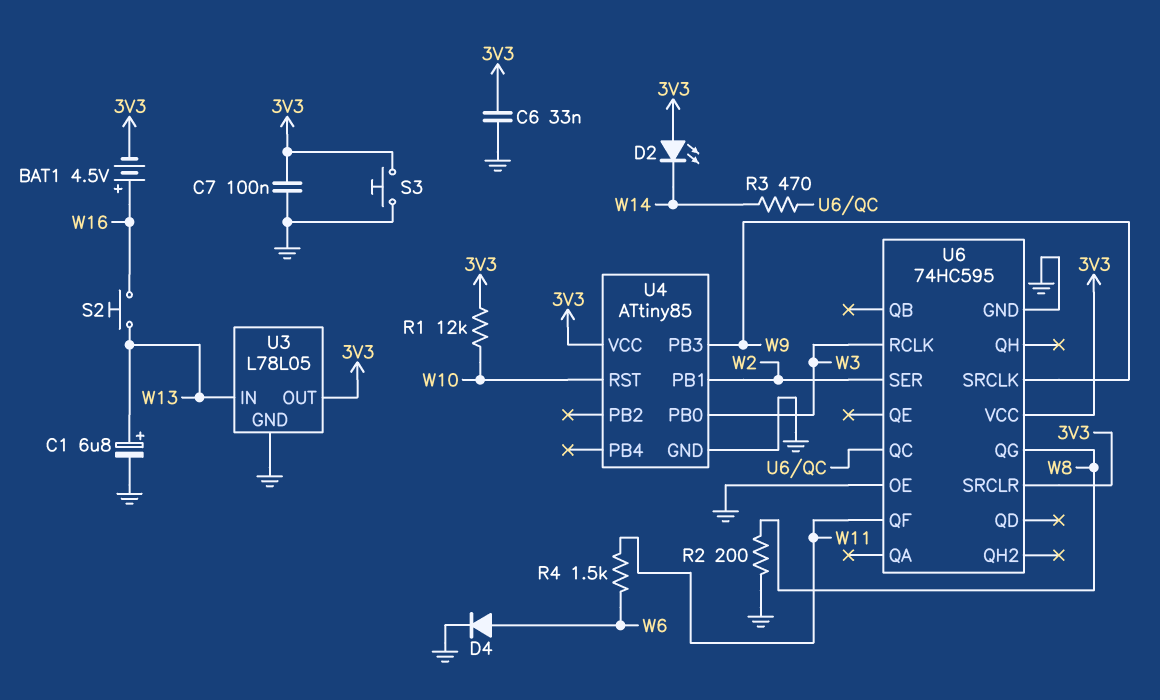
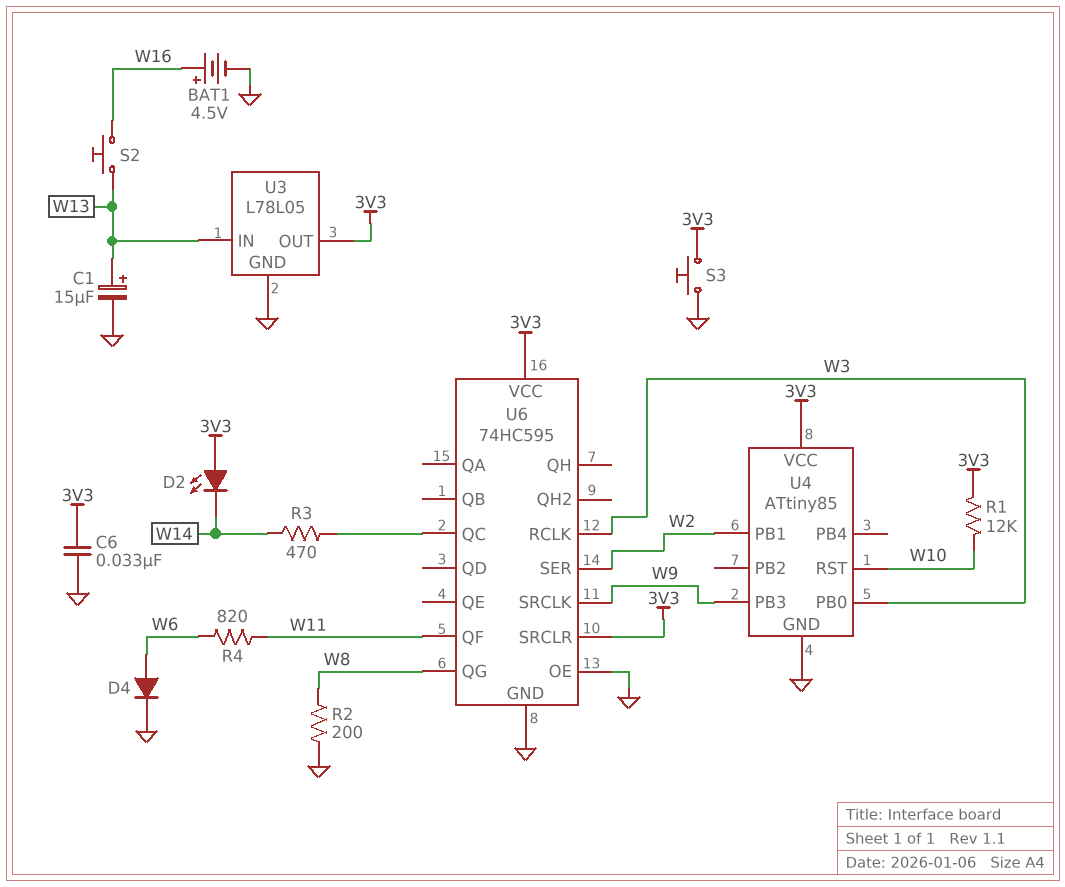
BAT1: 4.5V (plus W16, minus 3V3) -> 4.5V (plus W16, minus GND)
C1: 6.8uF (plus W13, minus GND) -> 15uF (plus W13, minus GND)
C7: 100nF (3V3, GND) -> none
R4: 1.5k (W6, W11) -> 820 (W6, W11)

